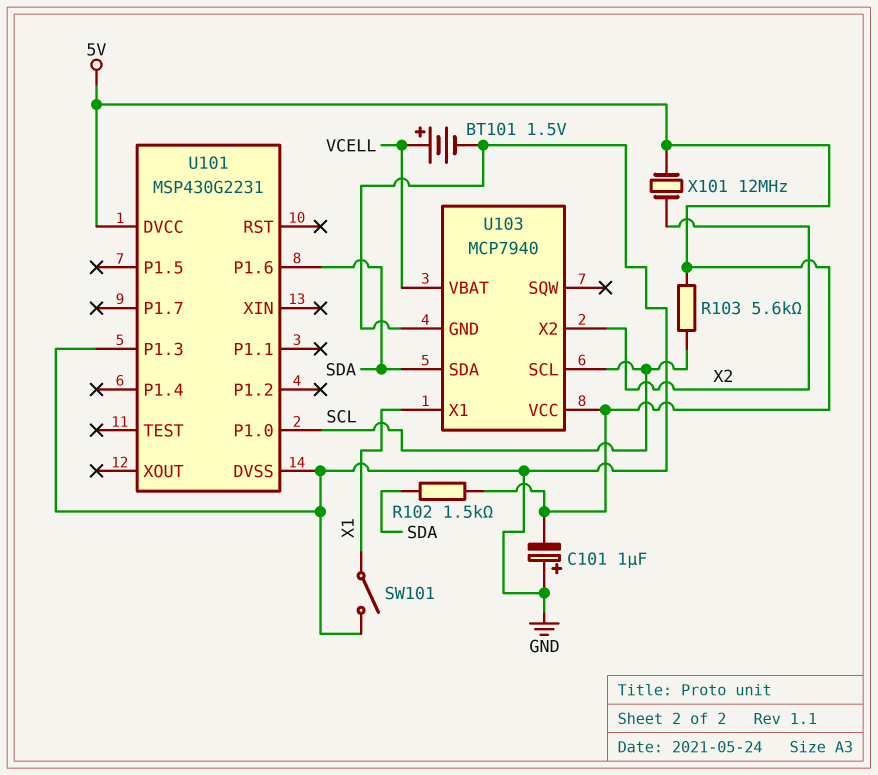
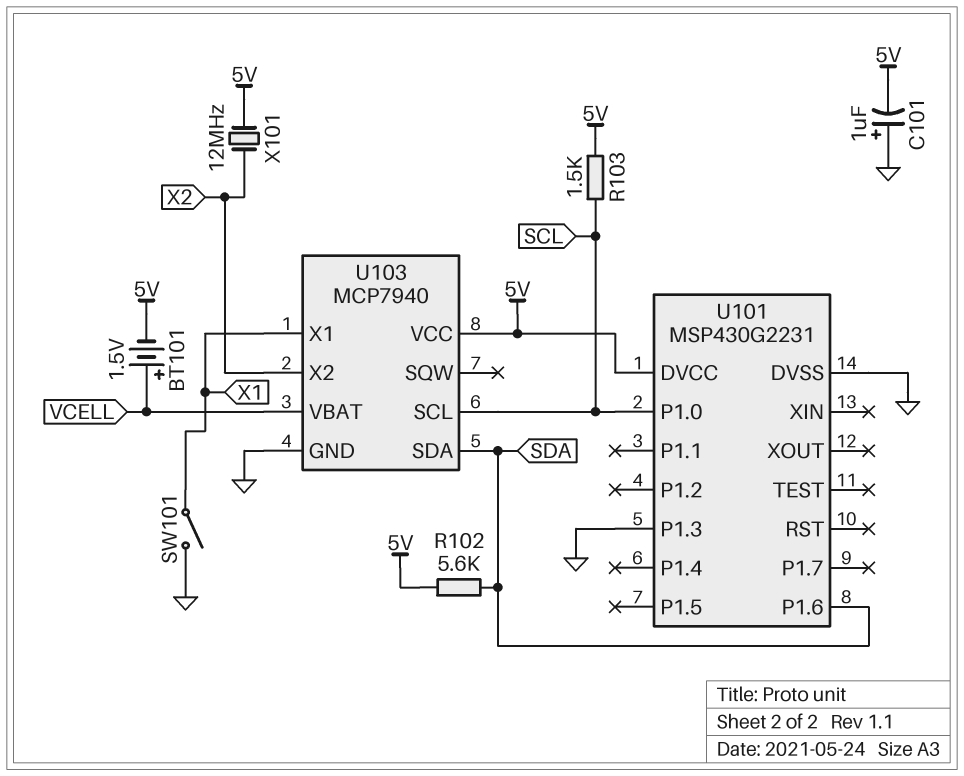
BT101: 1.5V (plus VCELL, minus GND) -> 1.5V (plus VCELL, minus 5V)
R102: 1.5k (5V, SDA) -> 5.6k (5V, SDA)
R103: 5.6k (5V, SCL) -> 1.5k (5V, SCL)

